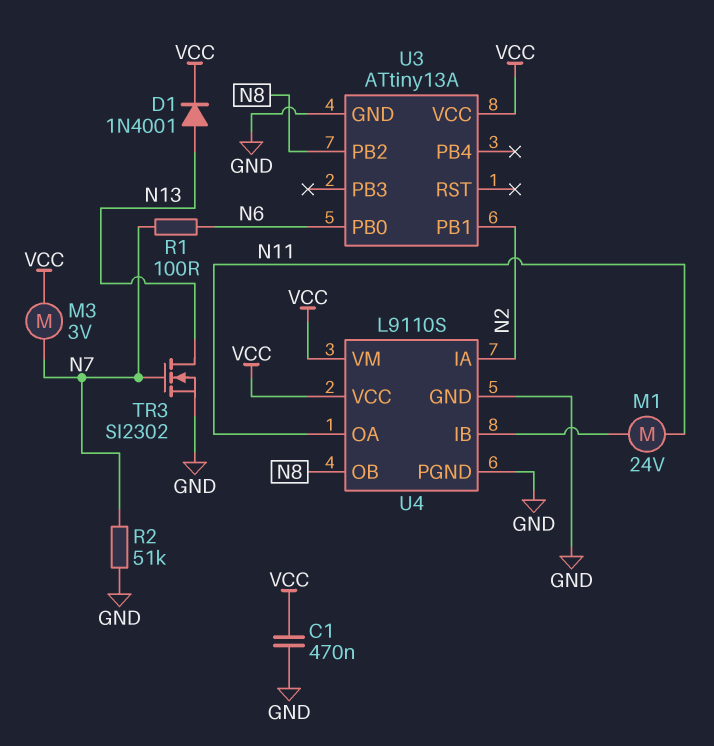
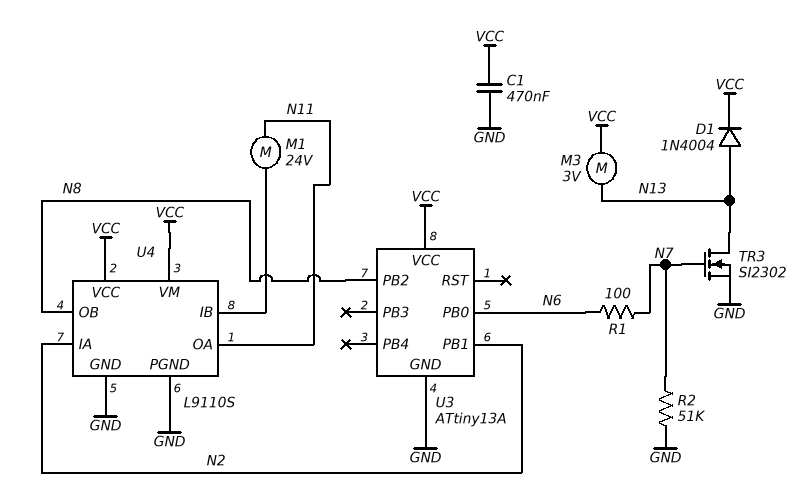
D1: diode 1N4001 (A N13, K VCC) -> diode 1N4004 (A N13, K VCC)
M3: motor 3V (N7, VCC) -> motor 3V (N13, VCC)

